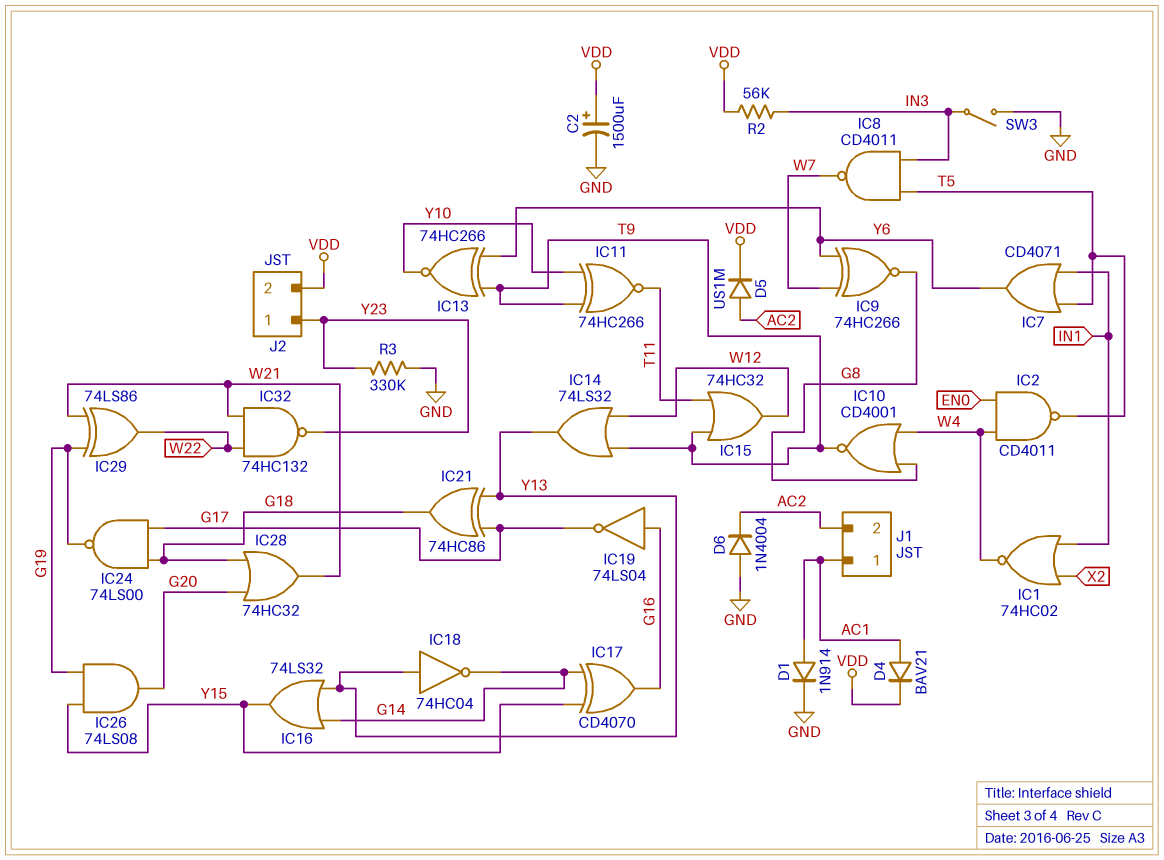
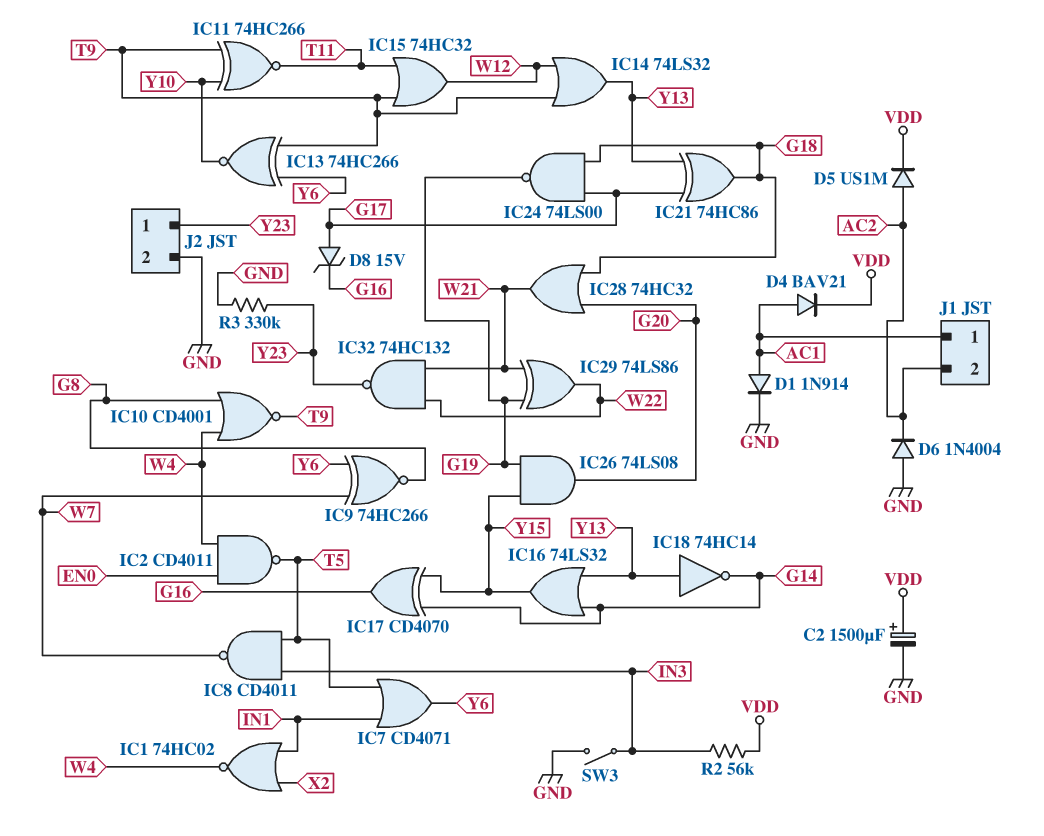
D8: none -> zener 15V (A G17, K G16)
IC18: NOT 74HC04 (in Y13, out G14) -> NOT 74HC14 (in Y13, out G14)
IC19: NOT 74LS04 (in G16, out G17) -> none
J2 pin 2: VDD -> GND

